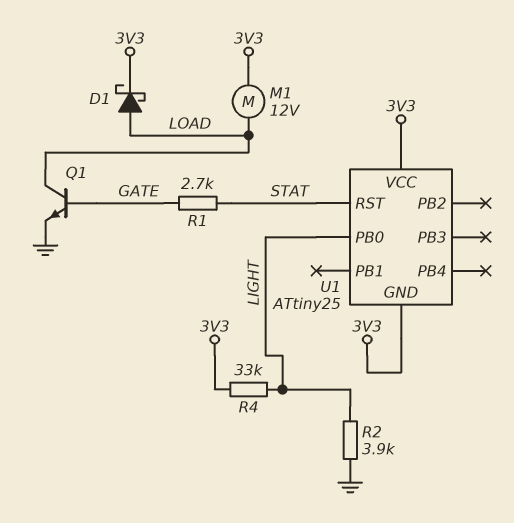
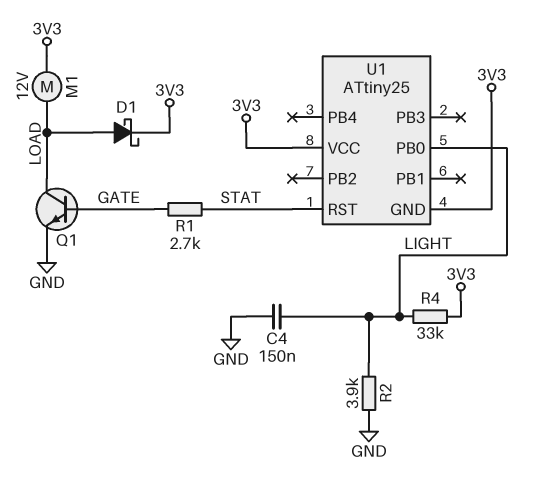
C4: none -> 150nF (GND, LIGHT)

